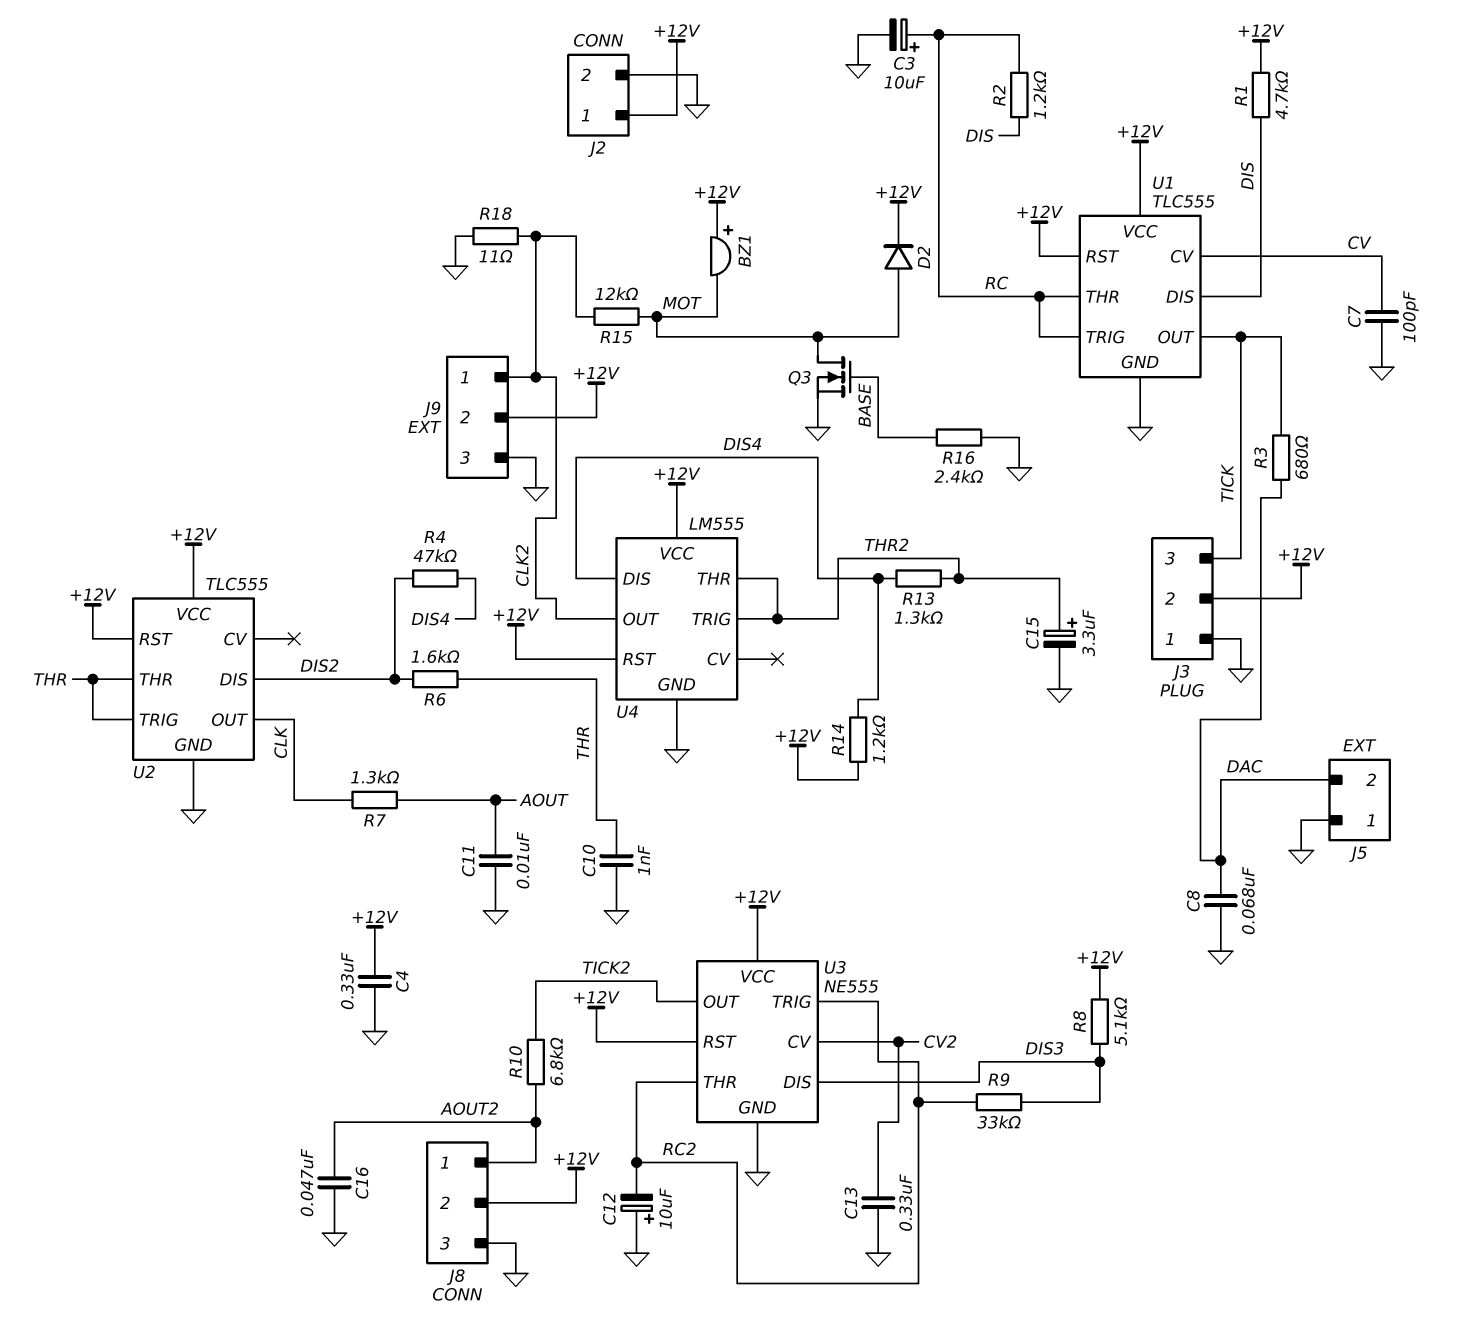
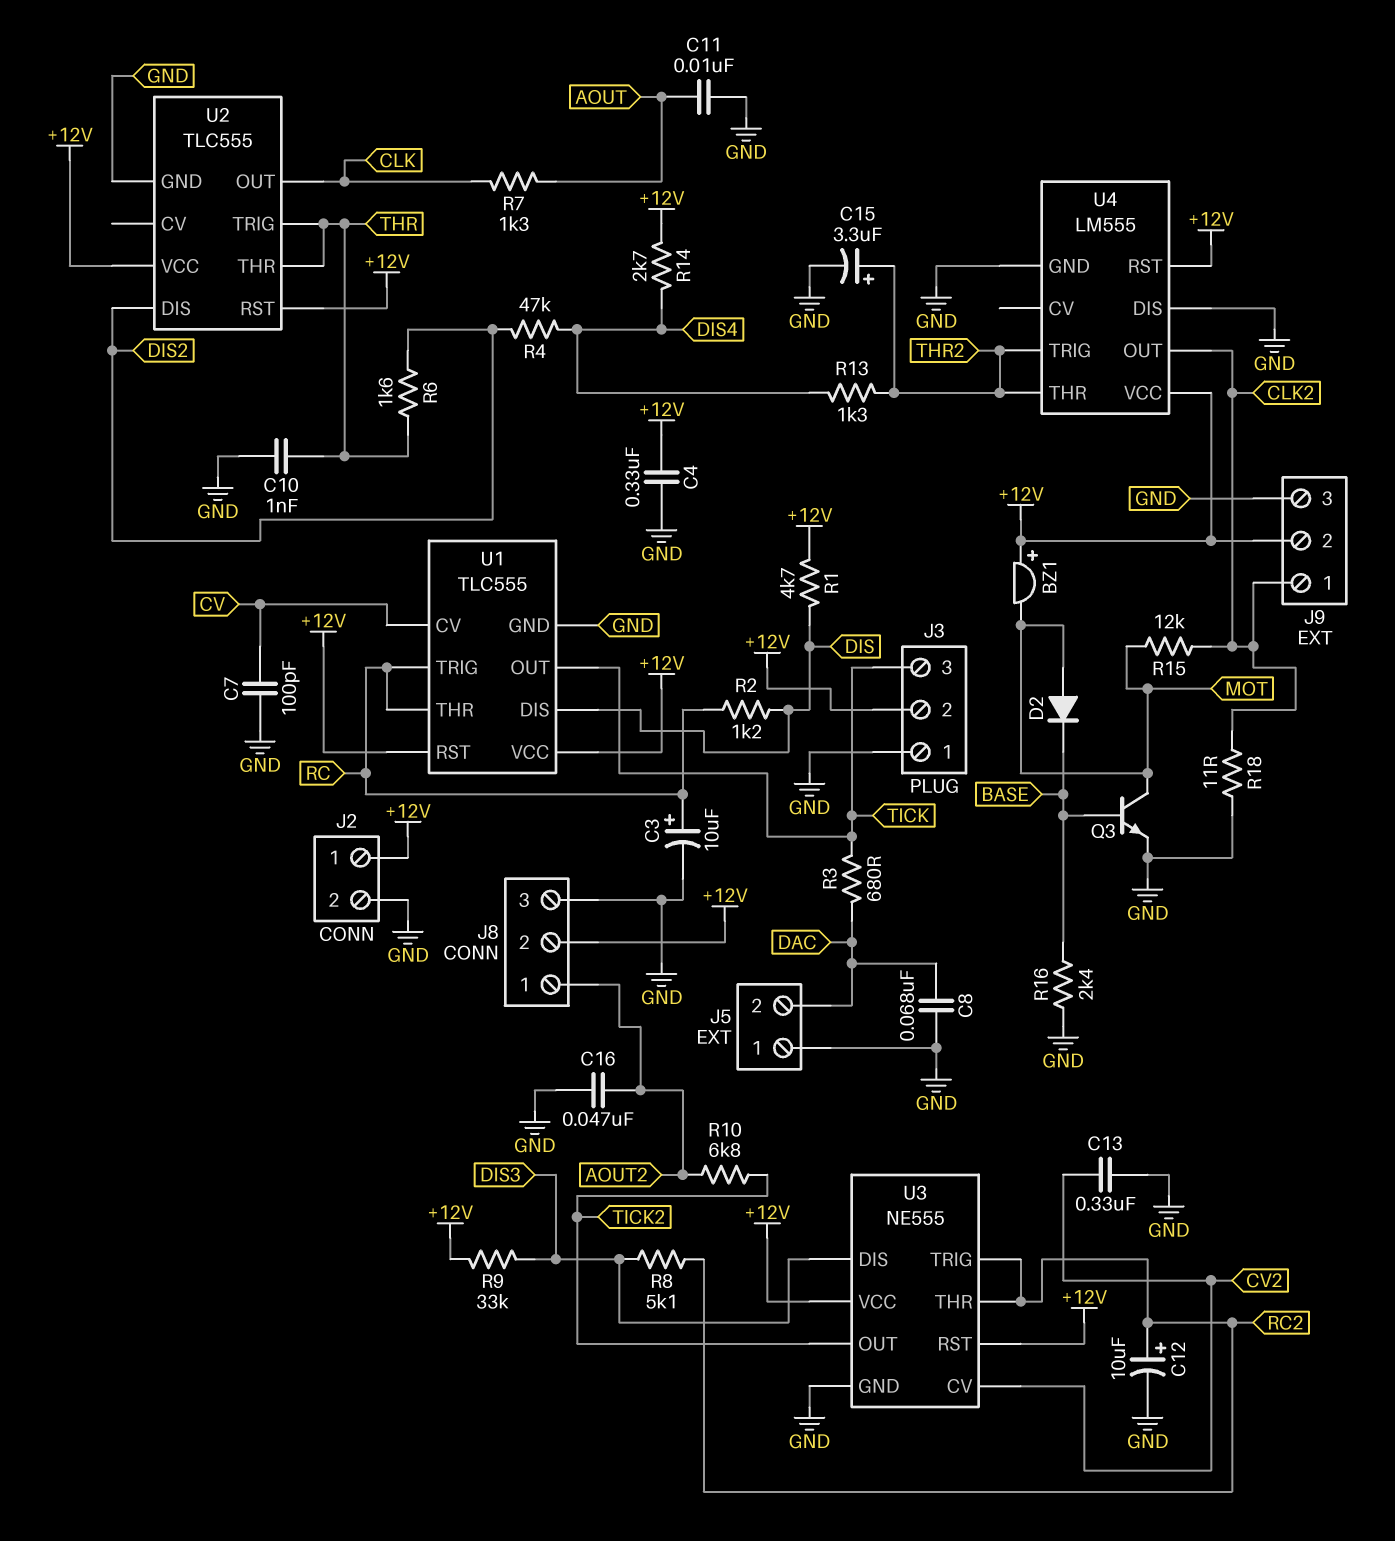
C12: 10uF (plus GND, minus RC2) -> 10uF (plus RC2, minus GND)
D2: diode (A MOT, K +12V) -> diode (A MOT, K BASE)
Q3: NMOS (G BASE, D MOT, S GND) -> NPN (B BASE, C MOT, E GND)
R8: 5.1k (+12V, DIS3) -> 5.1k (DIS3, RC2)
R9: 33k (DIS3, RC2) -> 33k (+12V, DIS3)
R14: 1.2k (+12V, DIS4) -> 2.7k (+12V, DIS4)
U4 pin DIS: DIS4 -> GND

